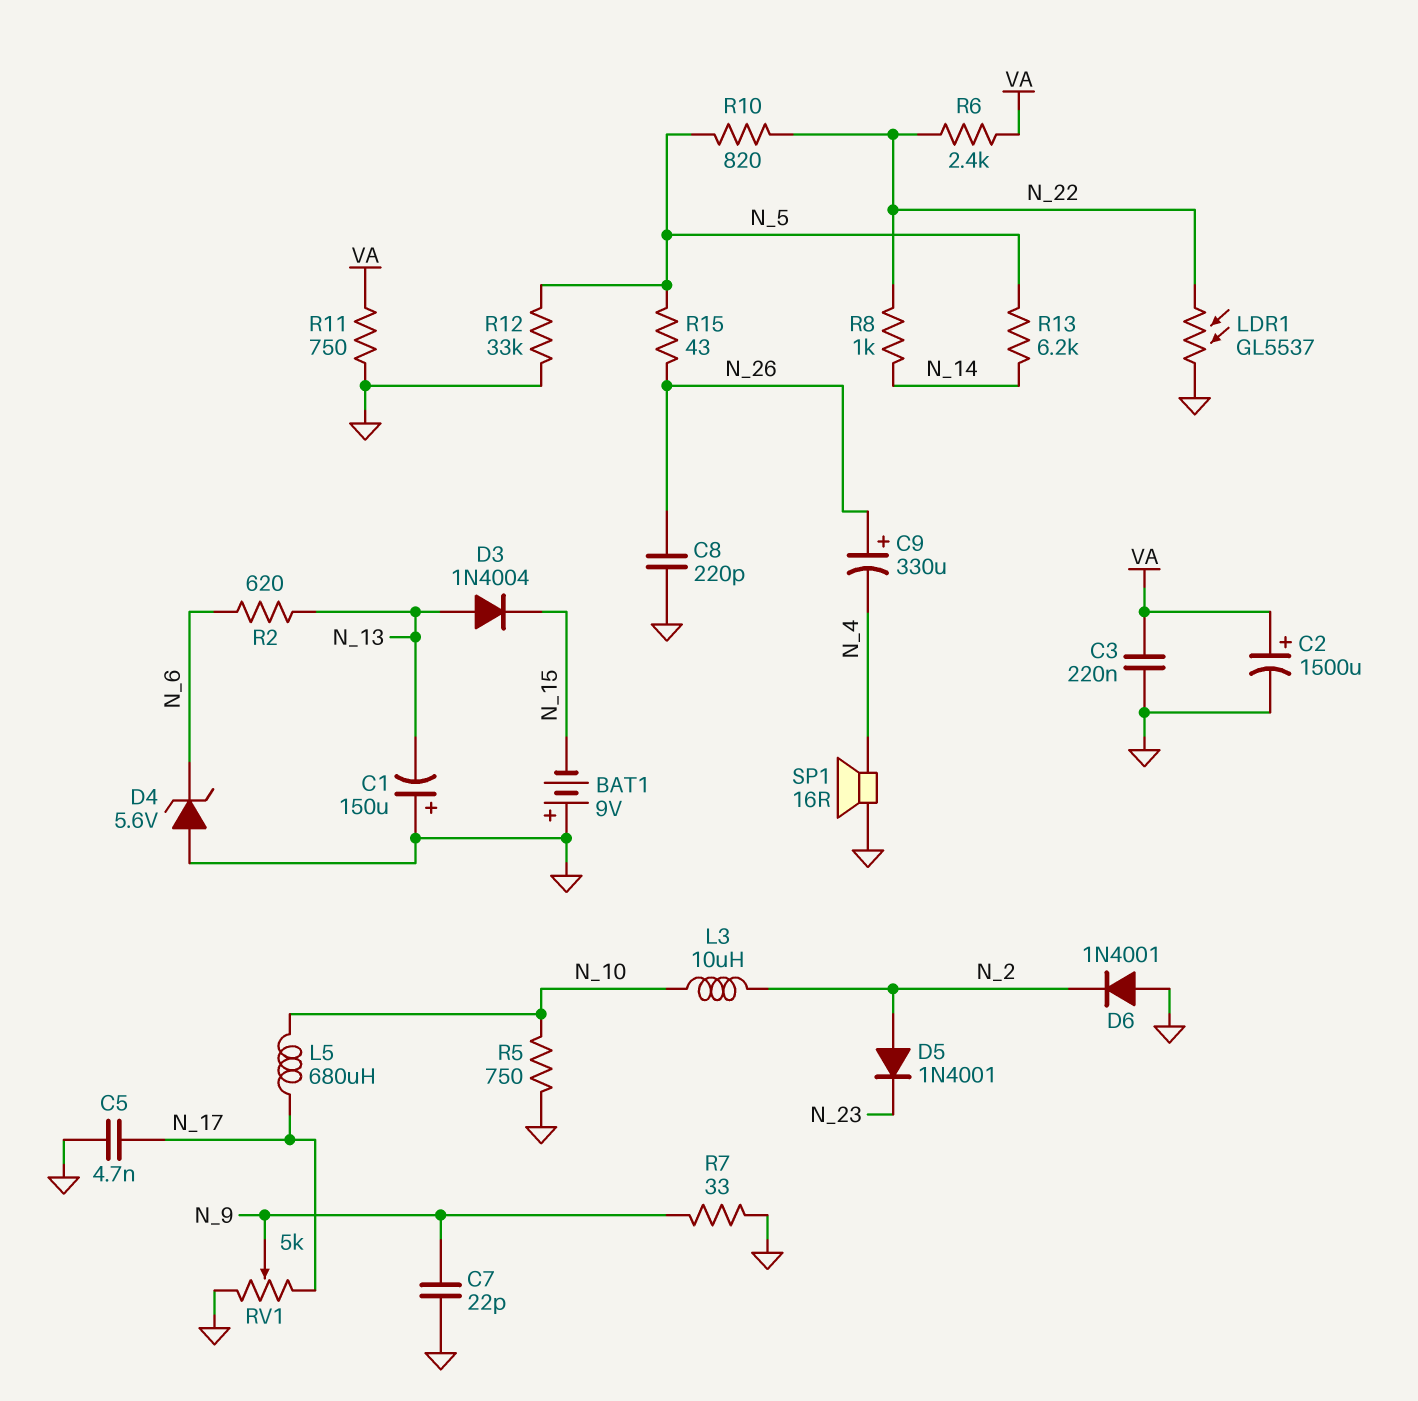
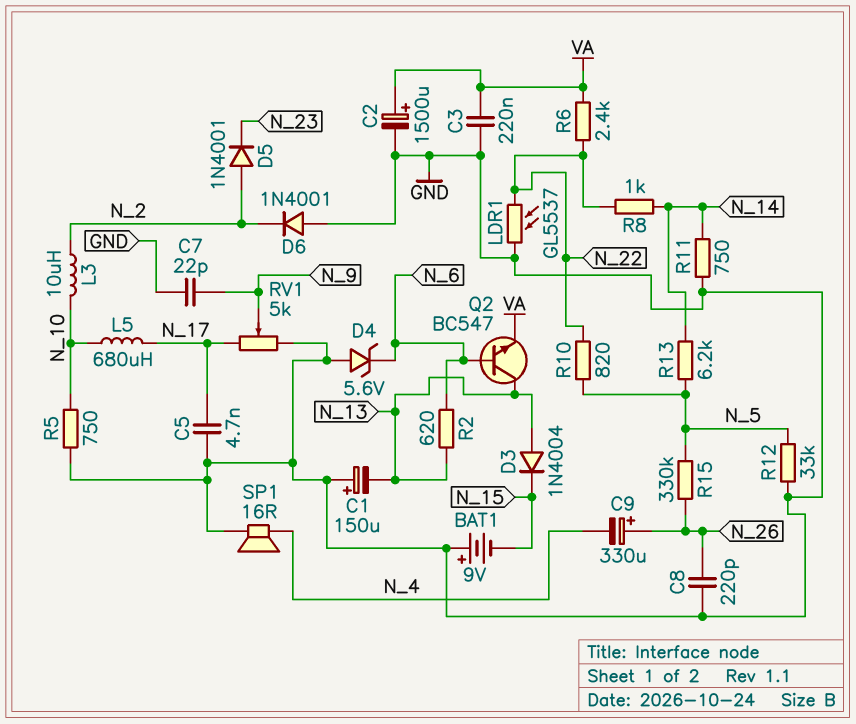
Q2: none -> NPN BC547 (B N_6, C N_13, E VA)
R7: 33 (GND, N_9) -> none
R11: 750 (GND, VA) -> 750 (GND, N_14)
R15: 43 (N_5, N_26) -> 330k (N_5, N_26)

